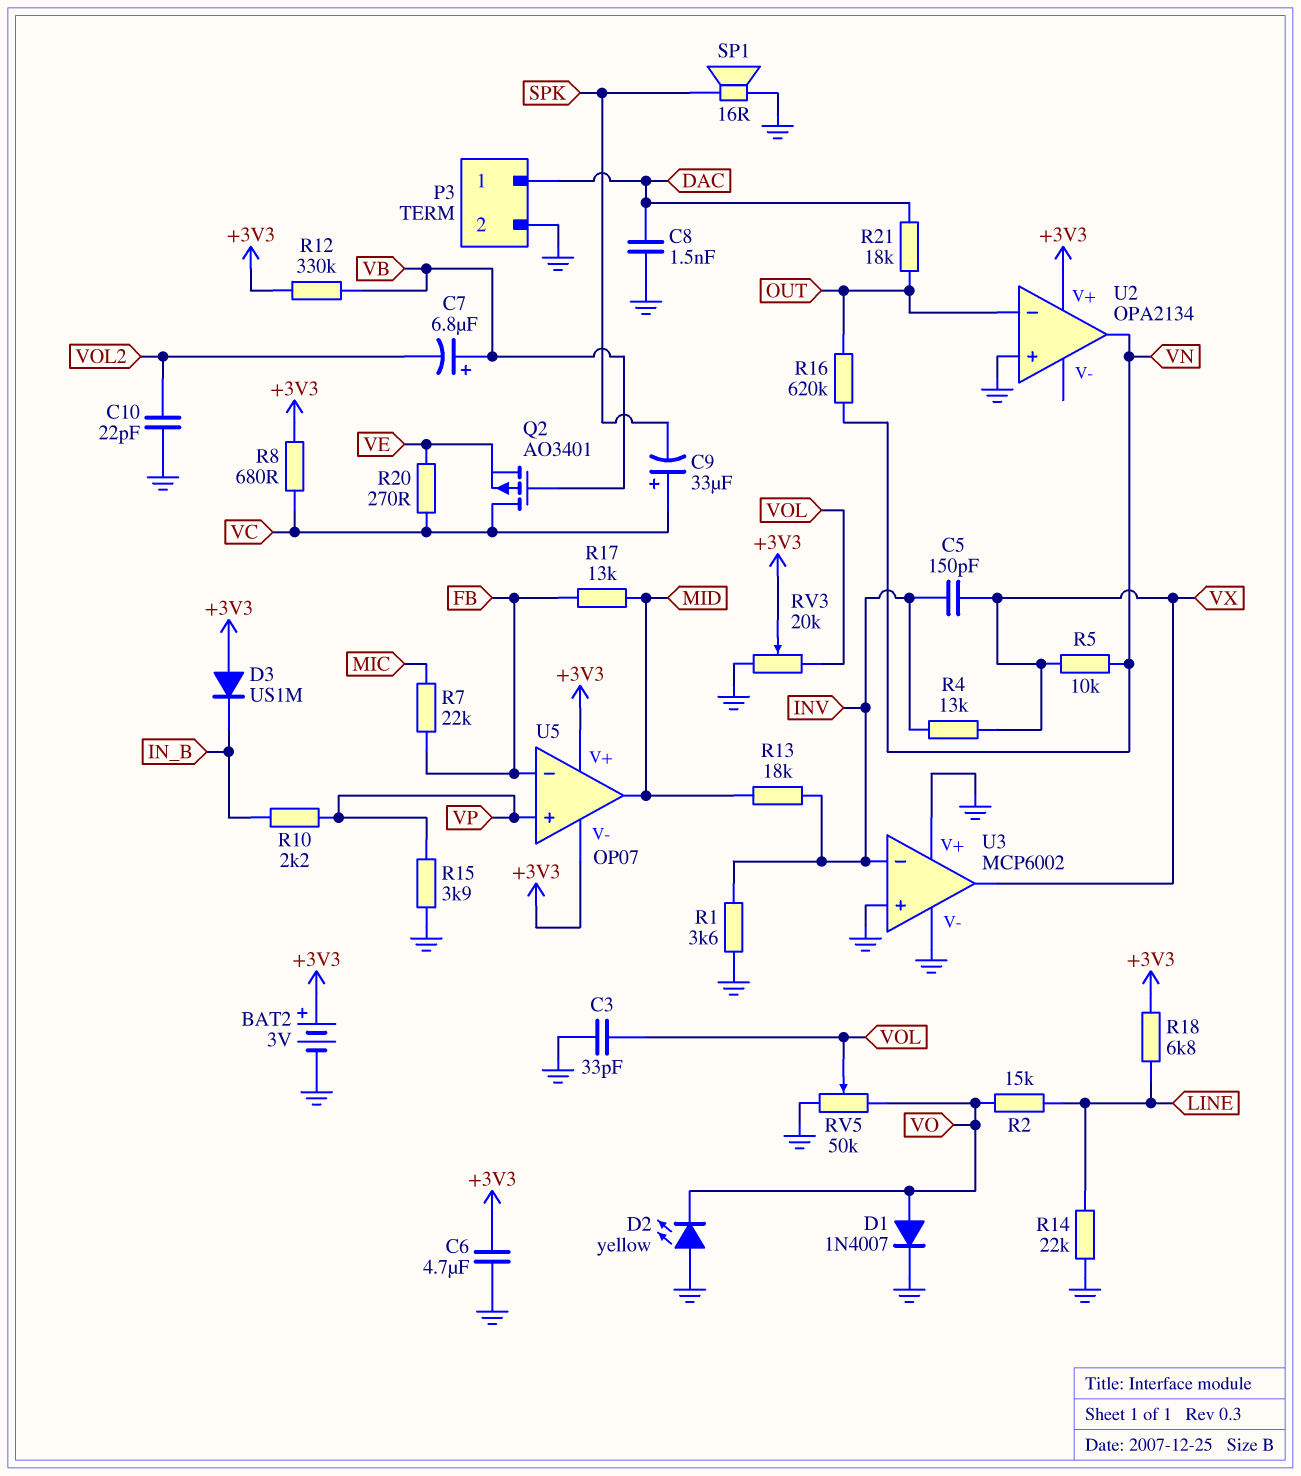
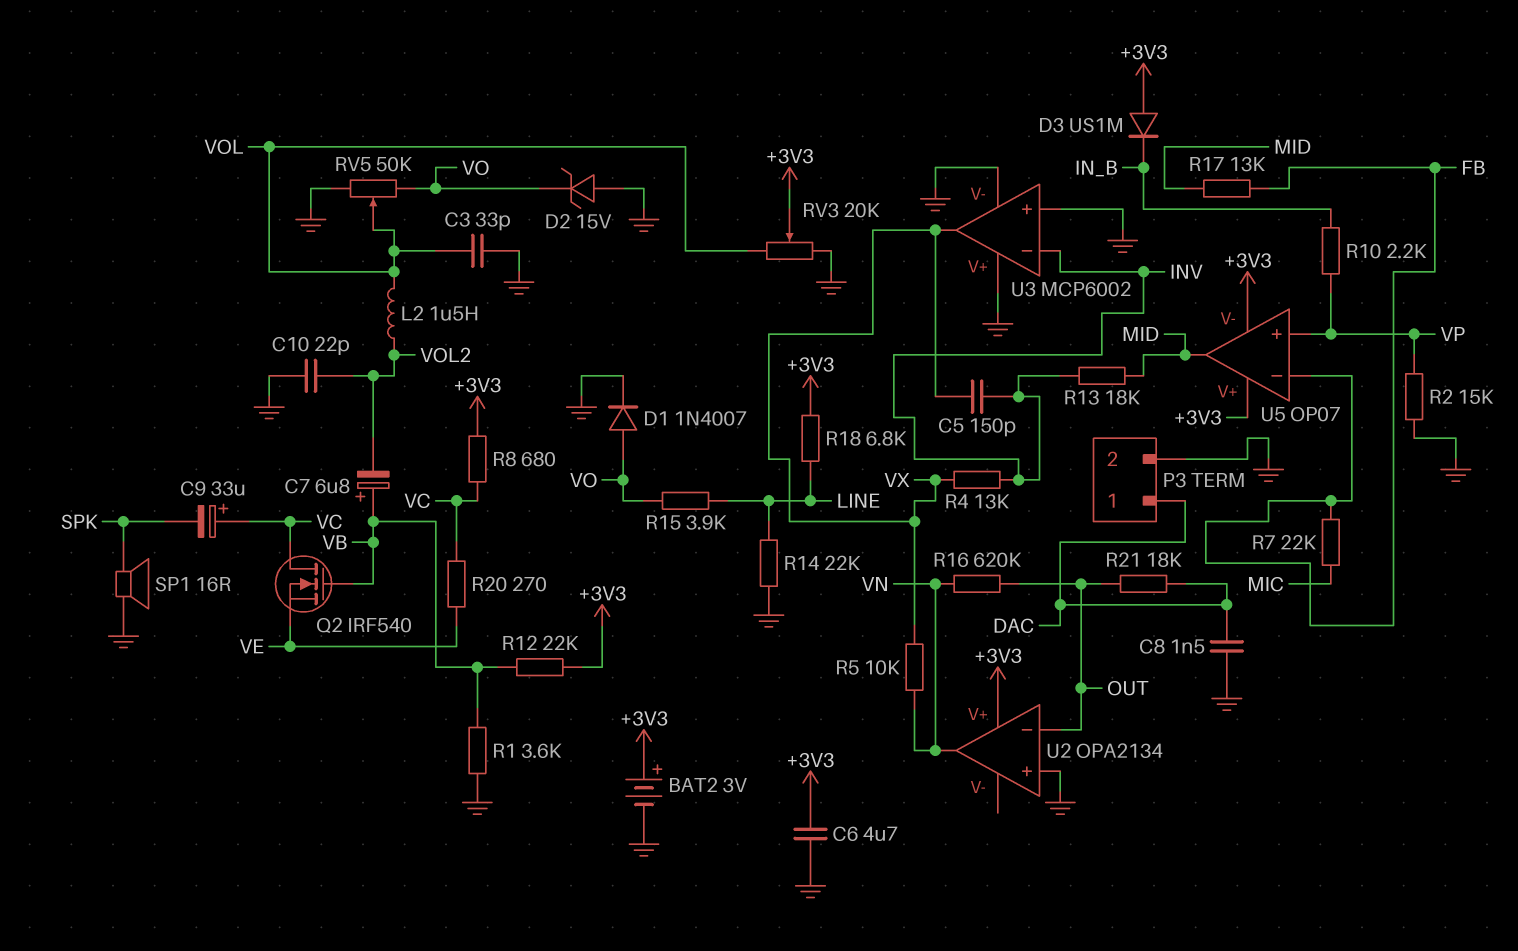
D2: LED yellow (A GND, K VO) -> zener 15V (A GND, K VO)
L2: none -> 1.5uH (VOL, VOL2)
Q2: PMOS AO3401 (G VB, D VC, S VE) -> NMOS IRF540 (G VB, D VC, S VE)
R1: 3.6k (GND, INV) -> 3.6k (GND, VB)
R2: 15k (LINE, VO) -> 15k (GND, VP)
R12: 330k (+3V3, VB) -> 22k (+3V3, VB)
R15: 3.9k (GND, VP) -> 3.9k (LINE, VO)

